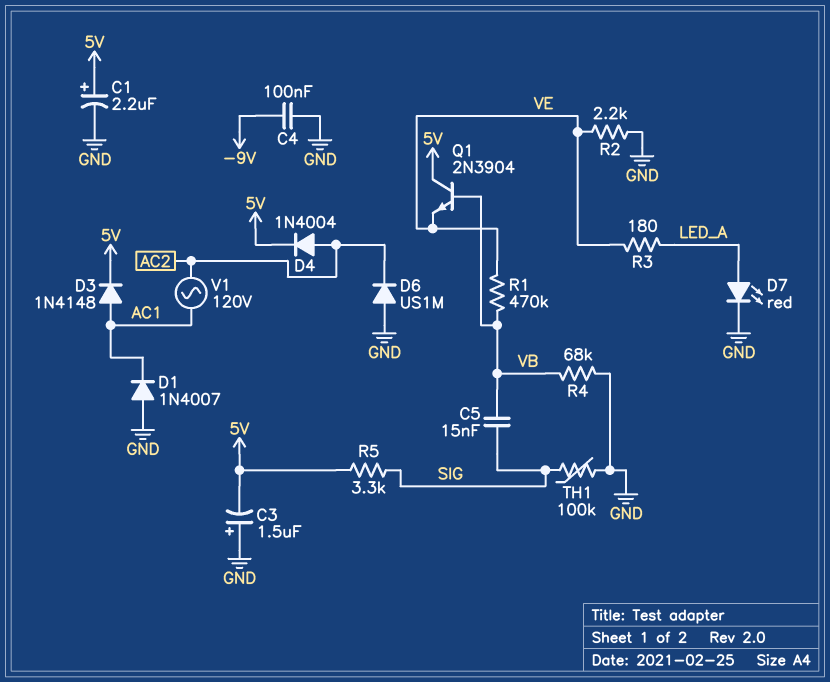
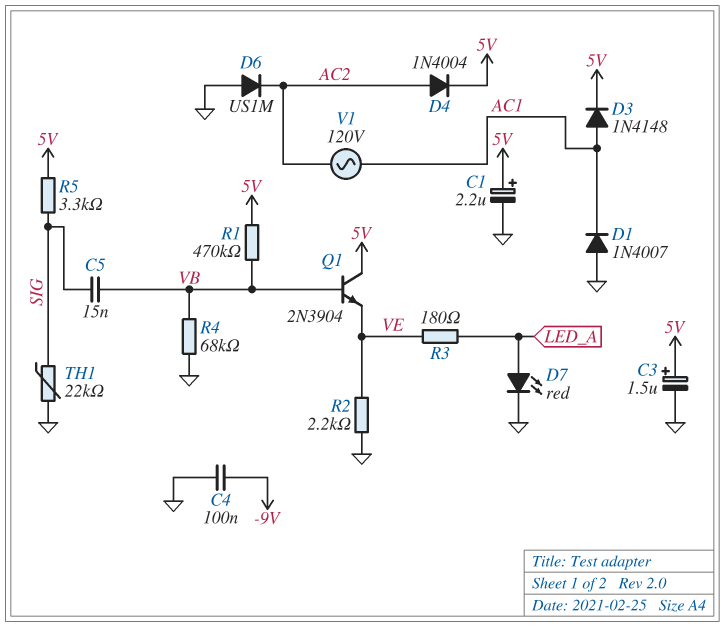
C3: 1.5uF (plus GND, minus 5V) -> 1.5uF (plus 5V, minus GND)
R1: 470k (VB, VE) -> 470k (5V, VB)
TH1: 100k (GND, SIG) -> 22k (GND, SIG)

